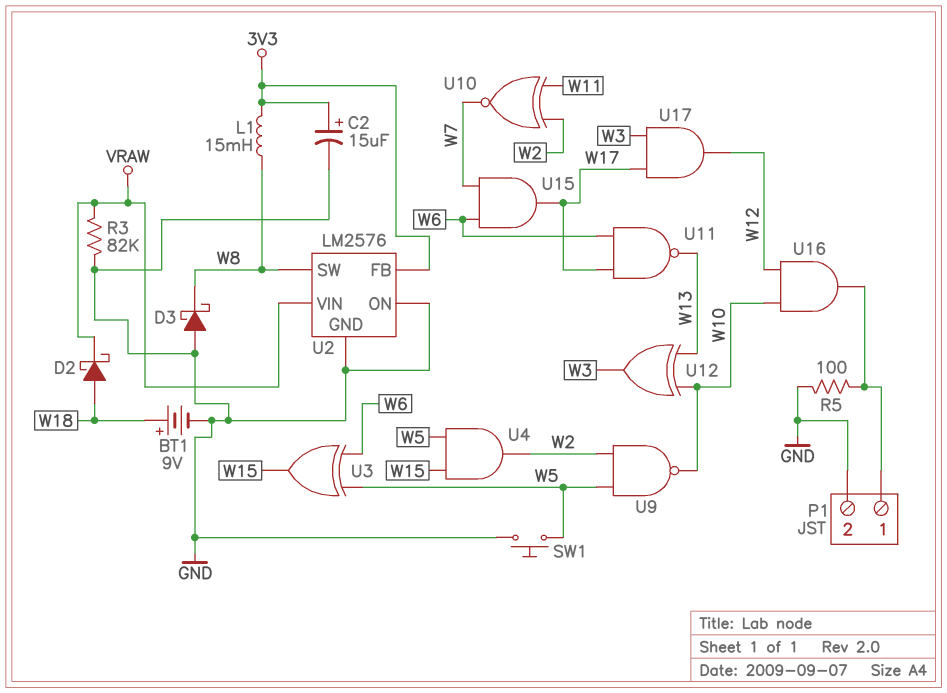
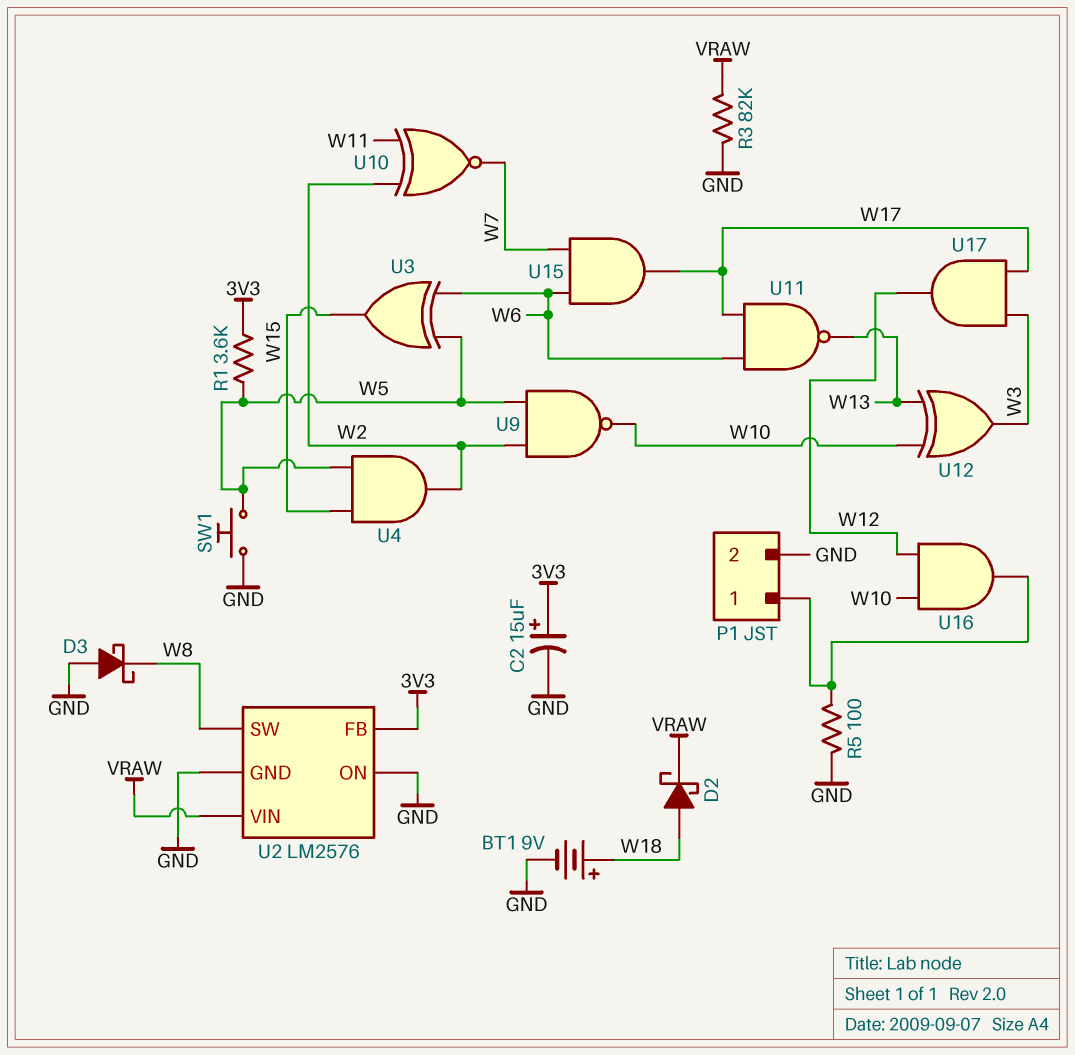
L1: 15mH (3V3, W8) -> none
R1: none -> 3.6k (3V3, W5)

